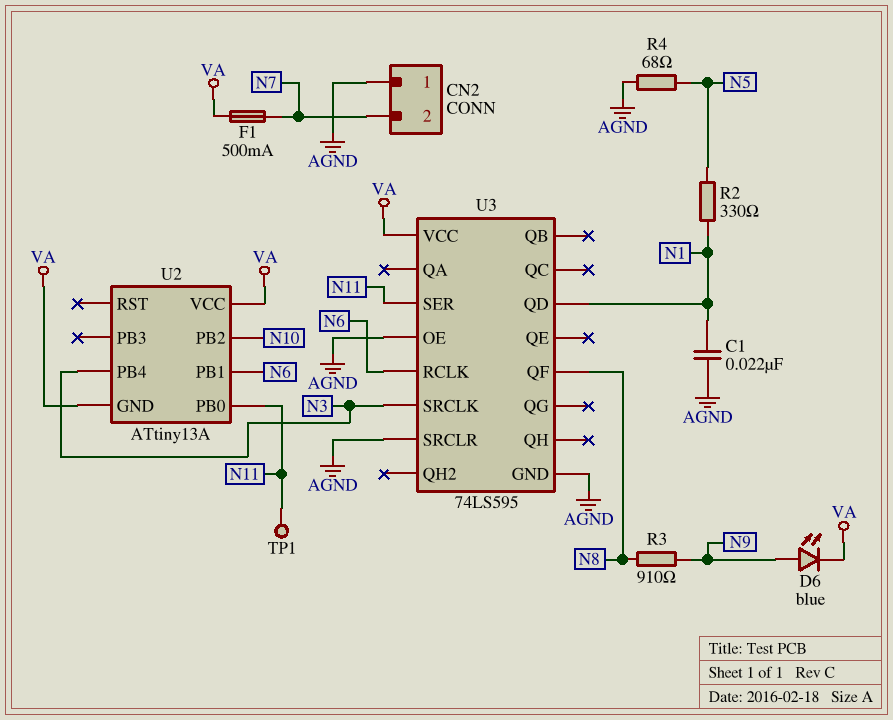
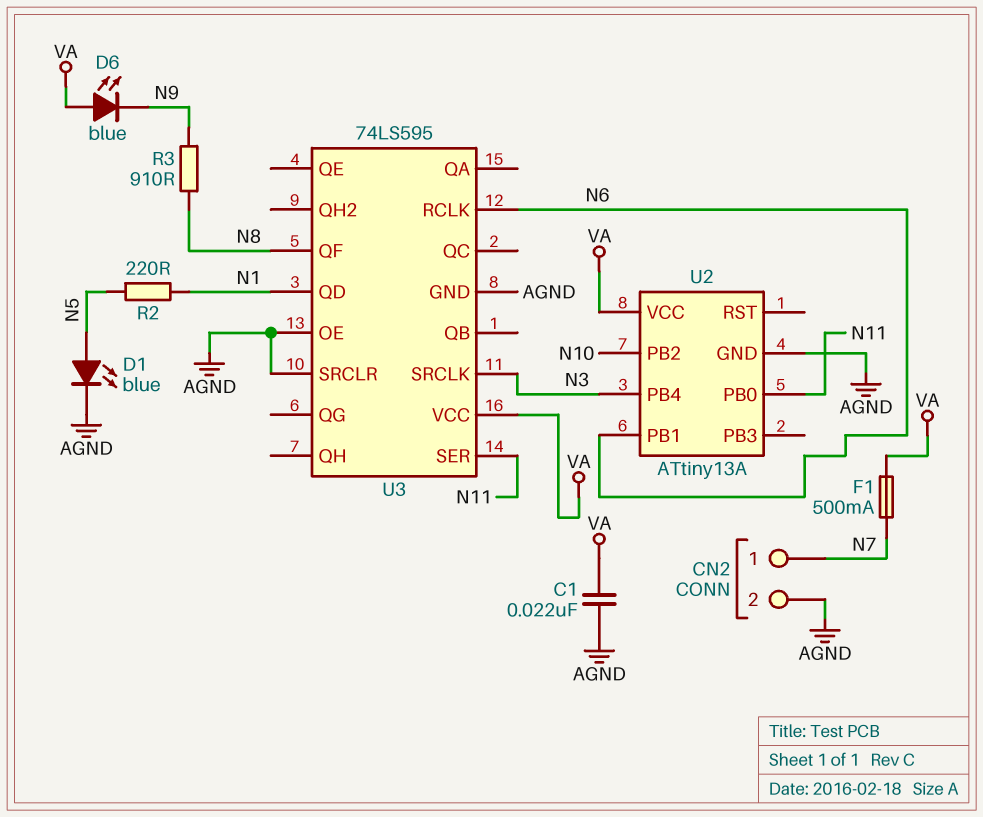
C1: 22nF (AGND, N1) -> 22nF (AGND, VA)
CN2 pin 1: AGND -> N7
CN2 pin 2: N7 -> AGND
D1: none -> LED blue (A N5, K AGND)
D6: LED blue (A N9, K VA) -> LED blue (A VA, K N9)
R2: 330 (N1, N5) -> 220 (N1, N5)
R4: 68 (AGND, N5) -> none
TP1: test point (N11) -> none
U2 pin GND: VA -> AGND

